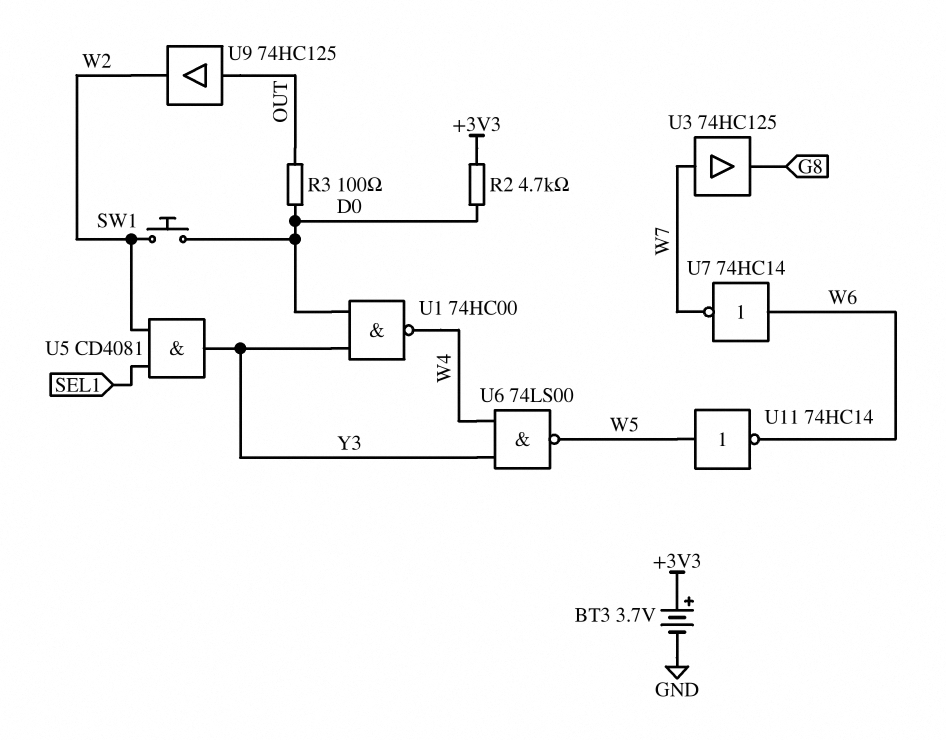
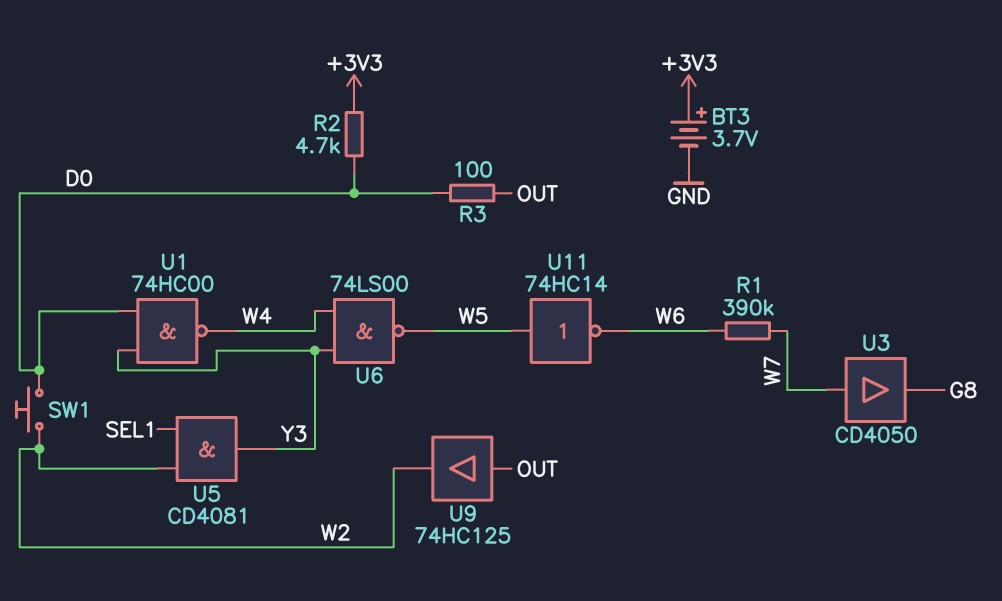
R1: none -> 390k (W6, W7)
U3: buffer 74HC125 (in W7, out G8) -> buffer CD4050 (in W7, out G8)
U7: NOT 74HC14 (in W6, out W7) -> none

